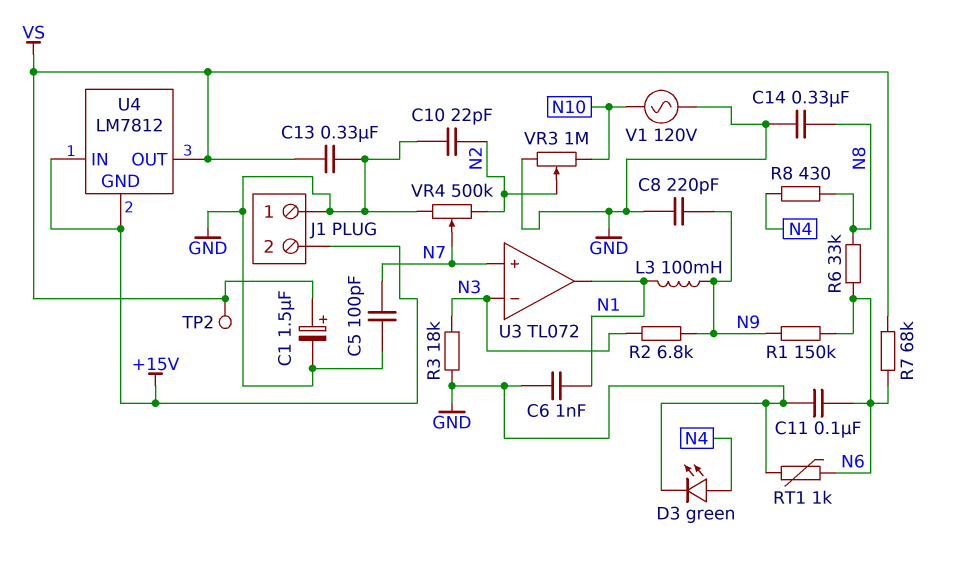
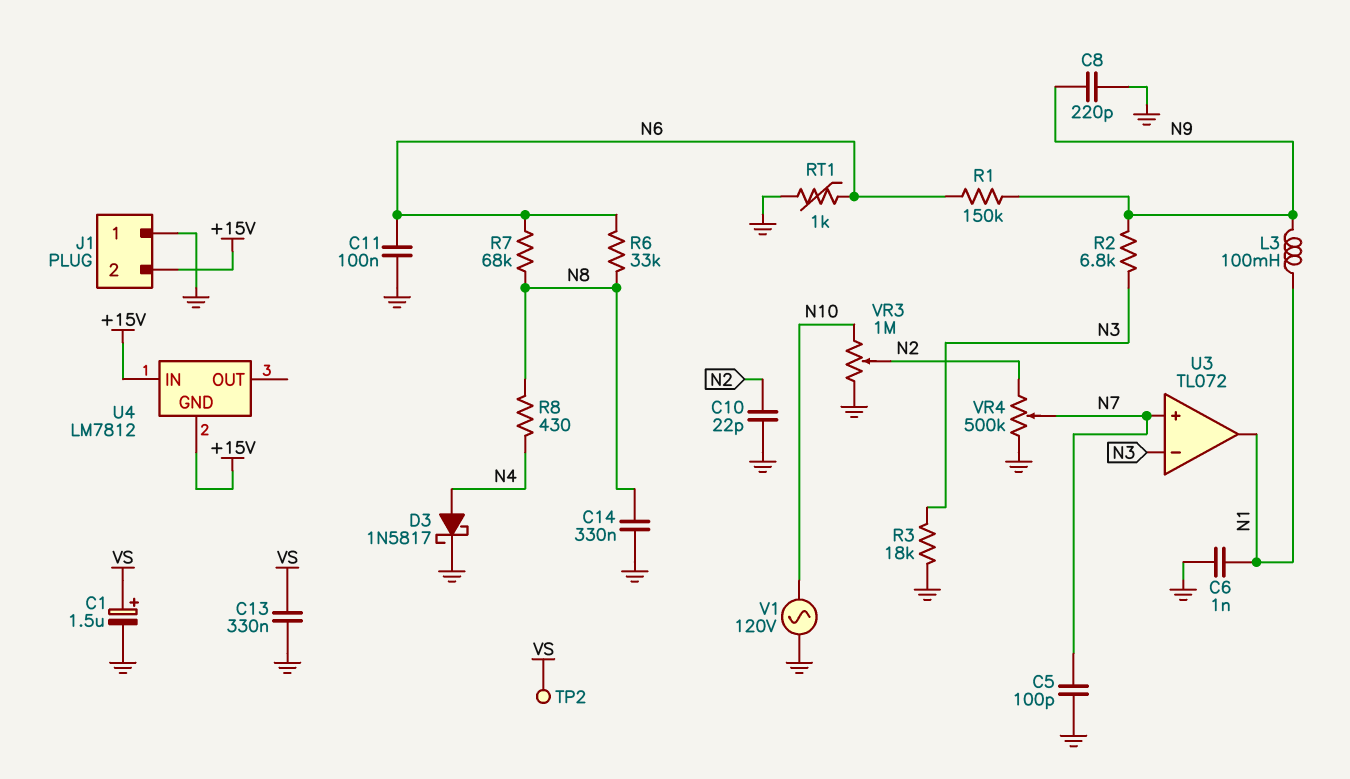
D3: LED green (A N4, K GND) -> schottky 1N5817 (A N4, K GND)
R7: 68k (N6, VS) -> 68k (N6, N8)
U4 pin OUT: VS -> none

